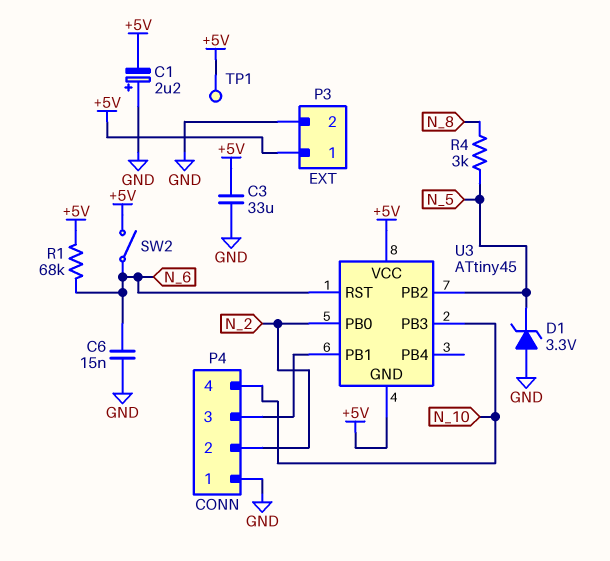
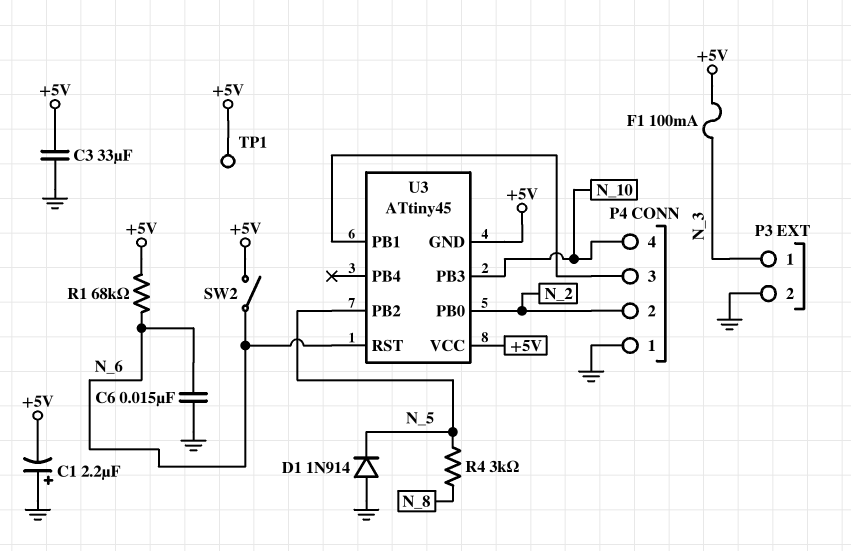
D1: zener 3.3V (A GND, K N_5) -> diode 1N914 (A GND, K N_5)
F1: none -> 100mA (+5V, N_3)
P3 pin 1: +5V -> N_3

